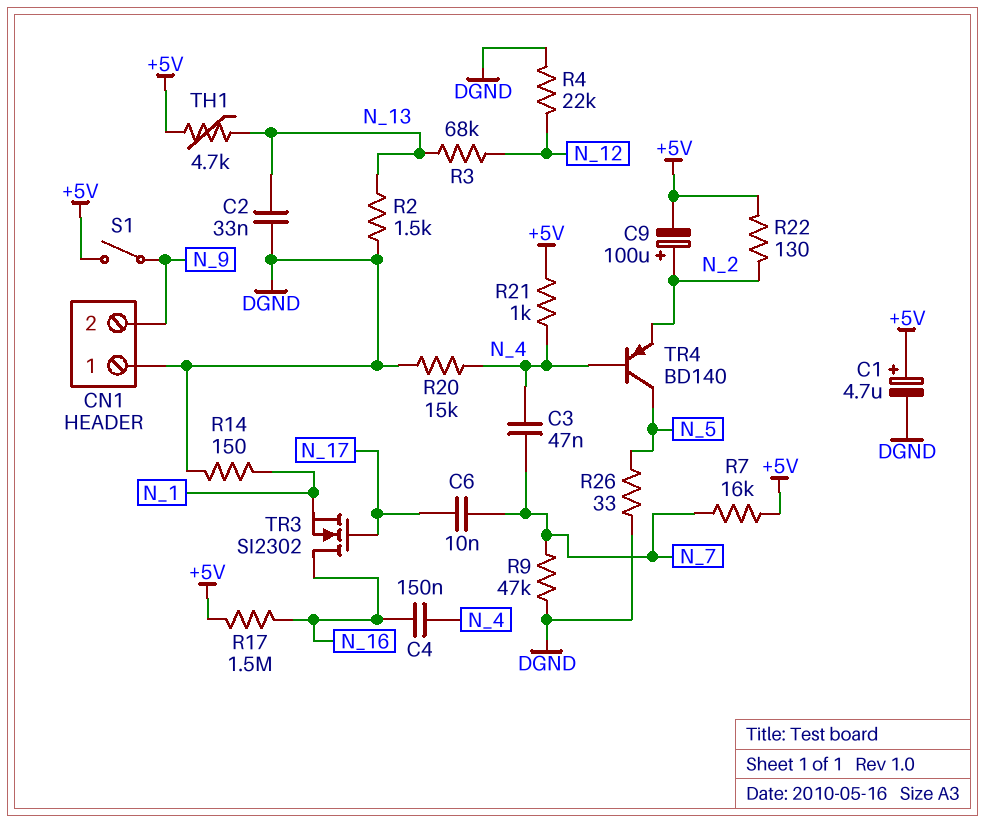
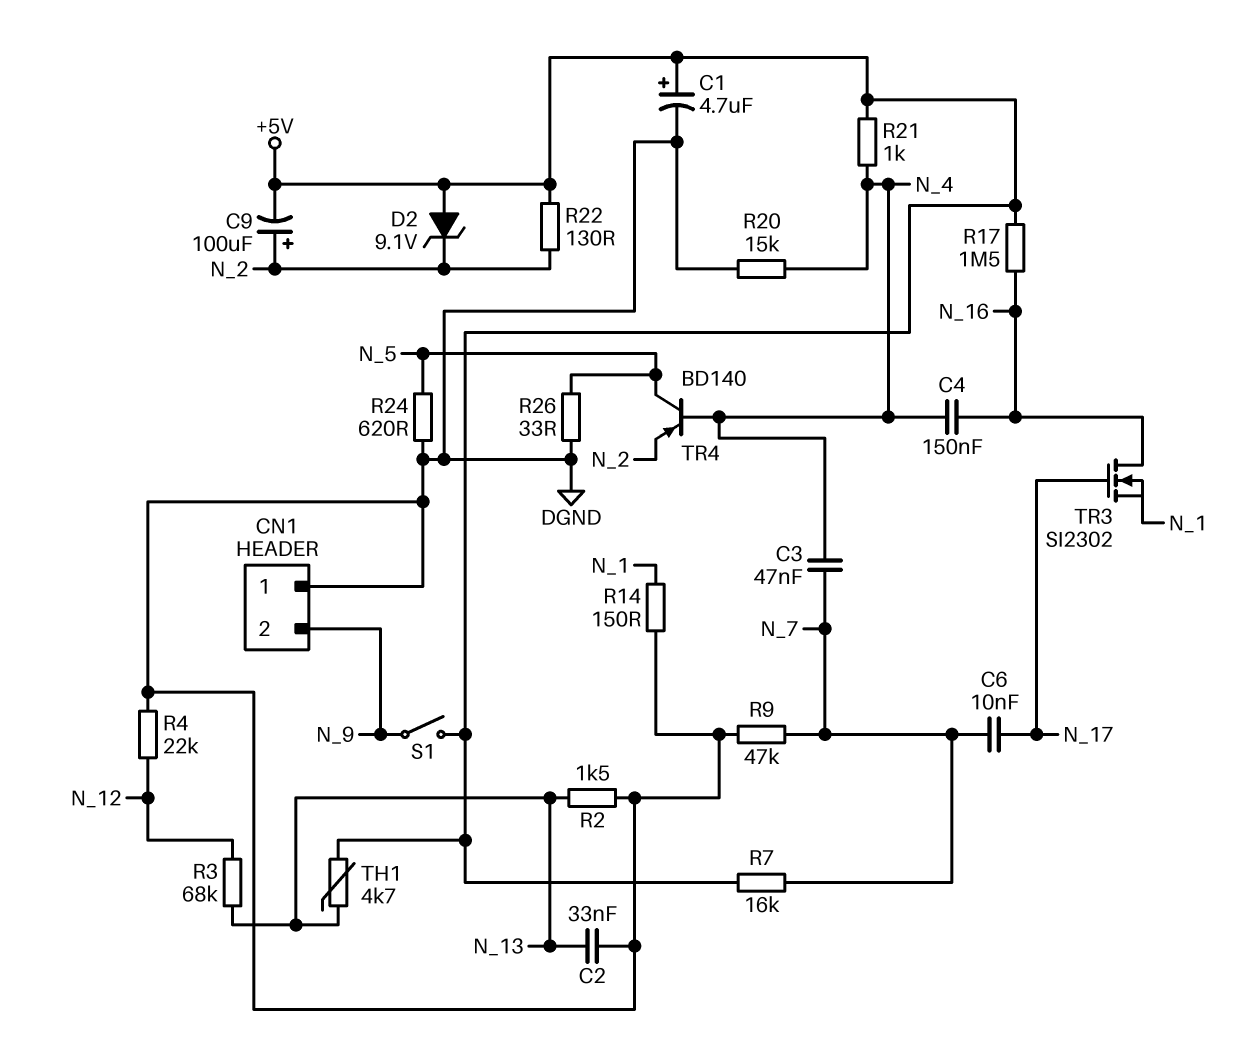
D2: none -> zener 9.1V (A +5V, K N_2)
R24: none -> 620 (DGND, N_5)

